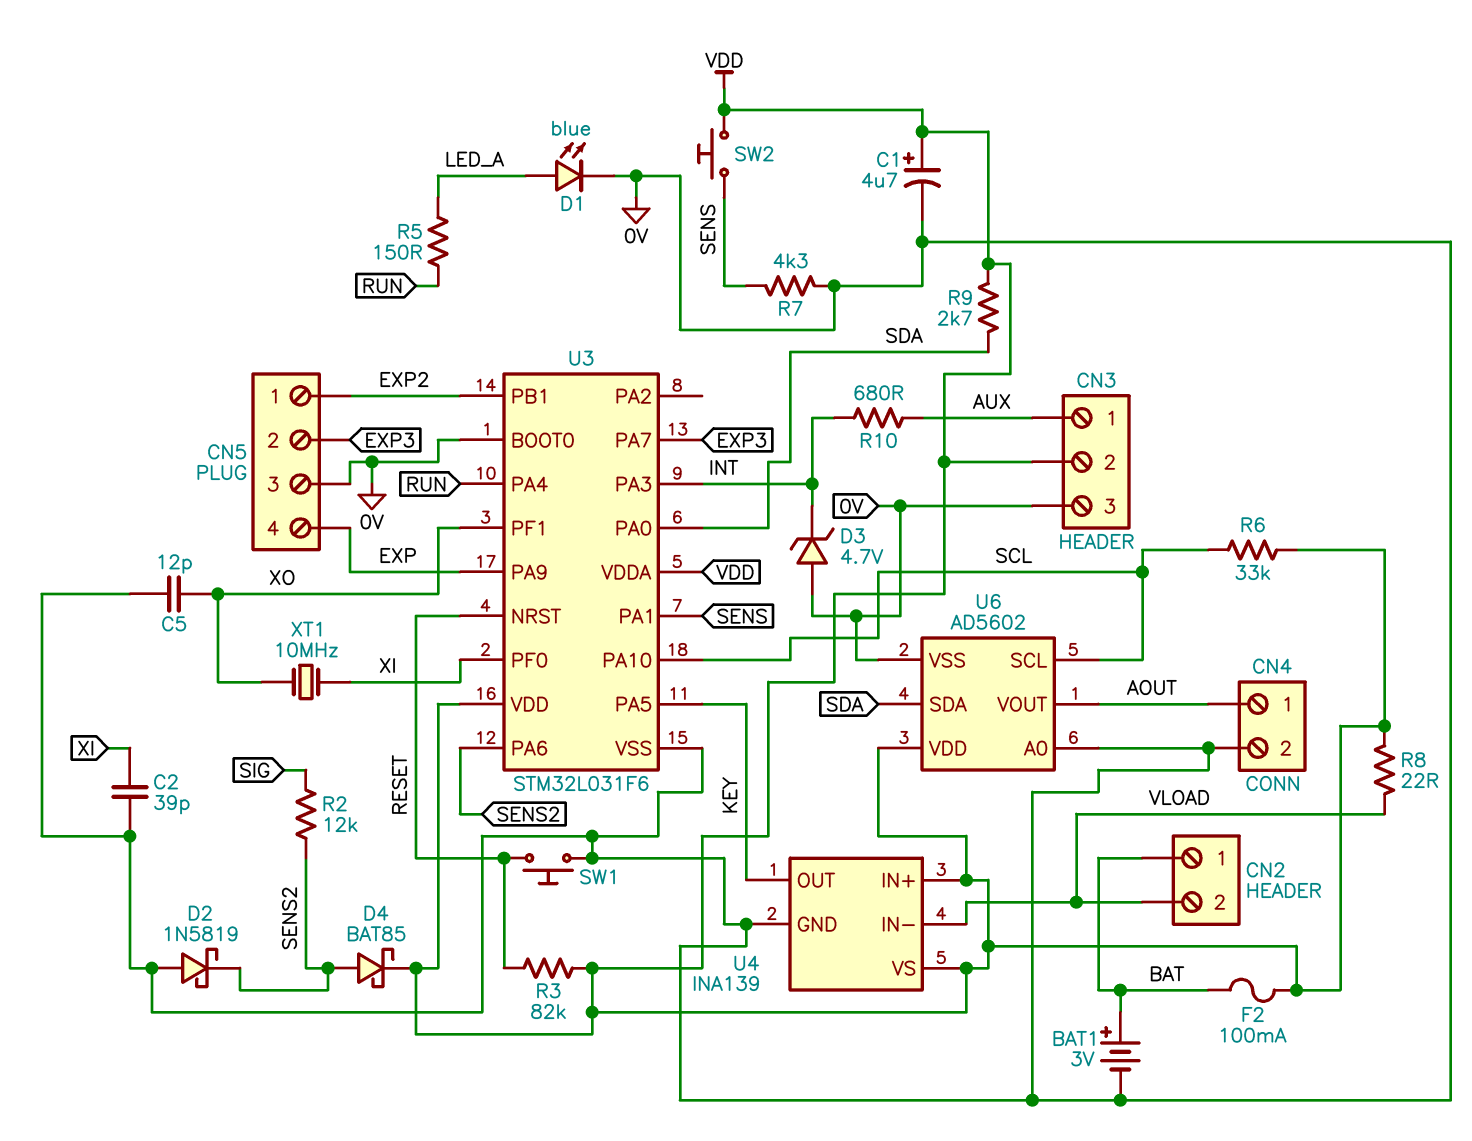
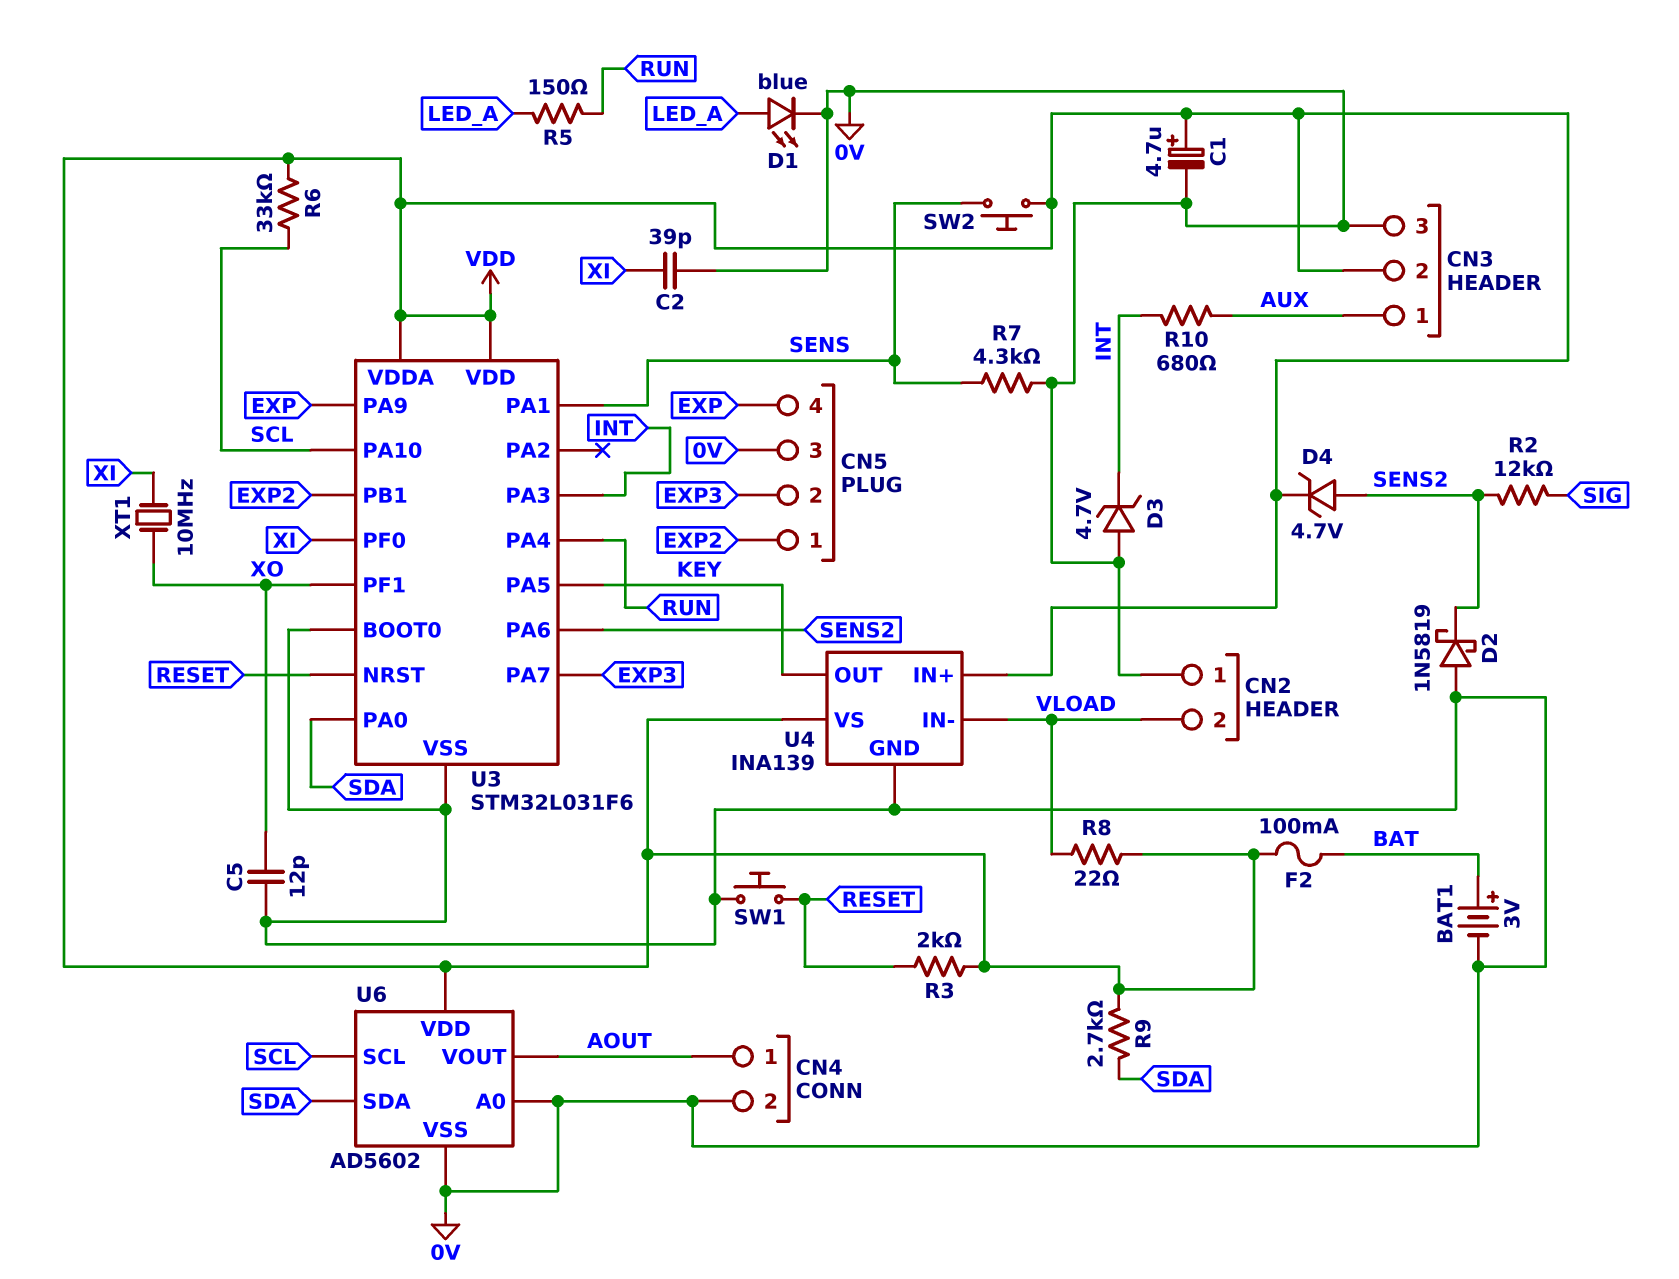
CN2 pin 1: BAT -> 0V
D4: schottky BAT85 (A SENS2, K VDD) -> zener 4.7V (A SENS2, K VDD)
R3: 82k (RESET, VDD) -> 2k (RESET, VDD)

